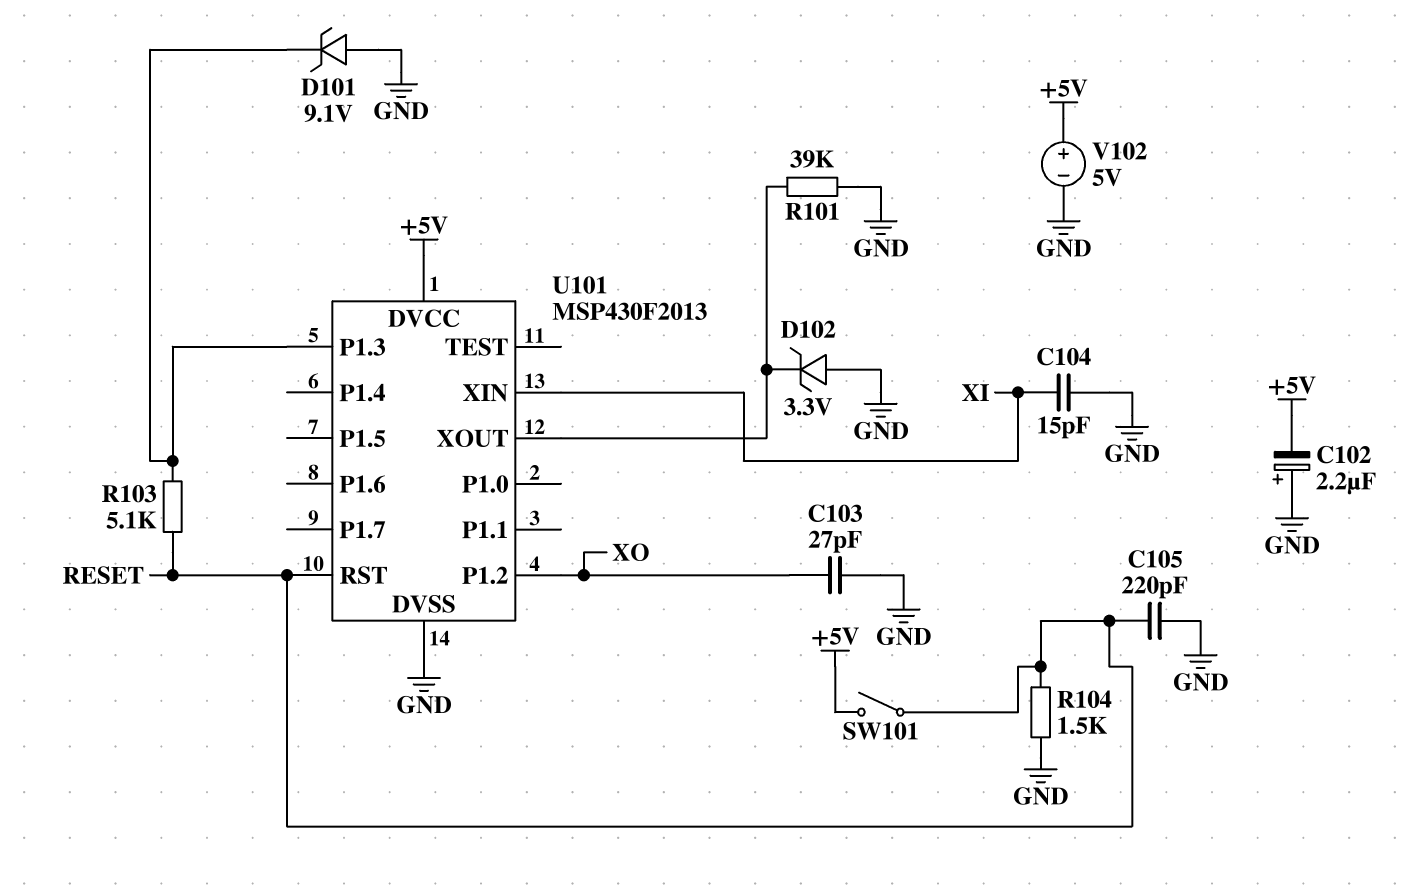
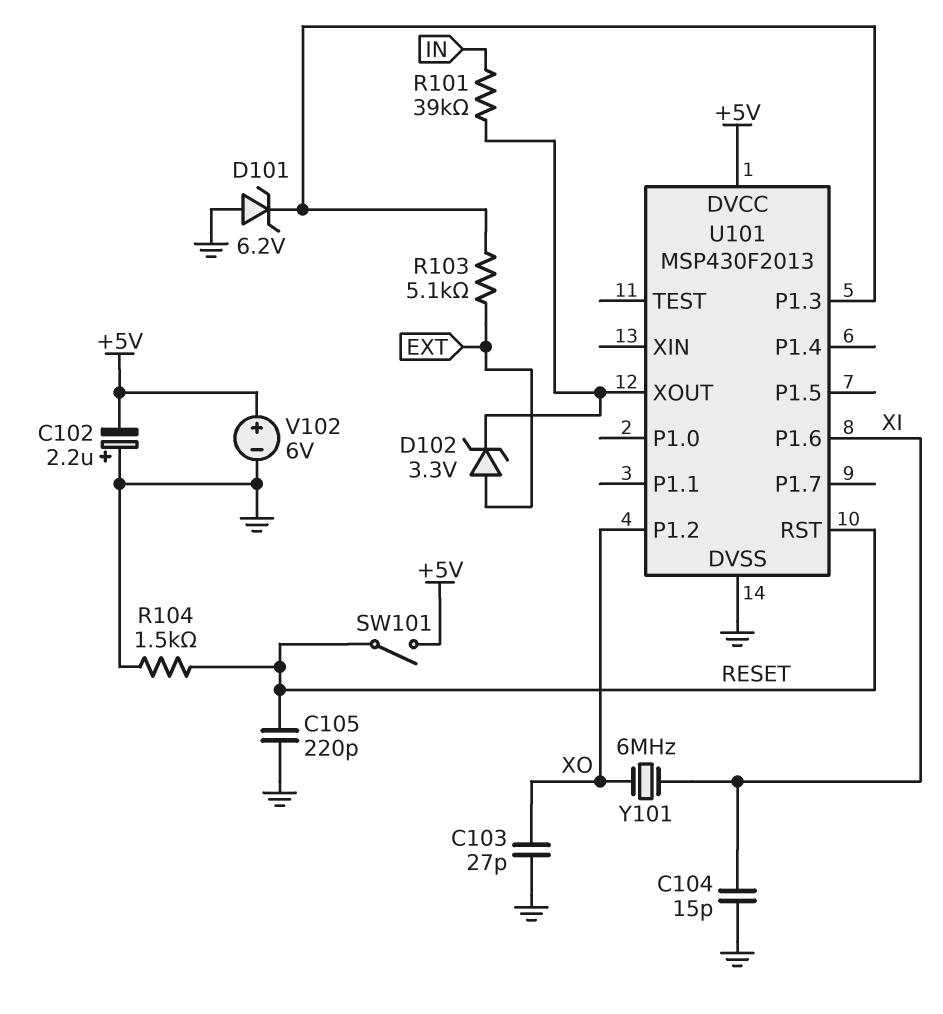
D101: zener 9.1V (A GND, K U101/P1.3) -> zener 6.2V (A GND, K U101/P1.3)
D102: zener 3.3V (A GND, K U101/XOUT) -> zener 3.3V (A EXT, K U101/XOUT)
R101: 39k (GND, U101/XOUT) -> 39k (IN, U101/XOUT)
R103: 5.1k (RESET, U101/P1.3) -> 5.1k (EXT, U101/P1.3)
U101 pin P1.6: none -> XI
U101 pin XIN: XI -> none
V102: 5V (plus +5V, minus GND) -> 6V (plus +5V, minus GND)
Y101: none -> 6MHz (XI, XO)

